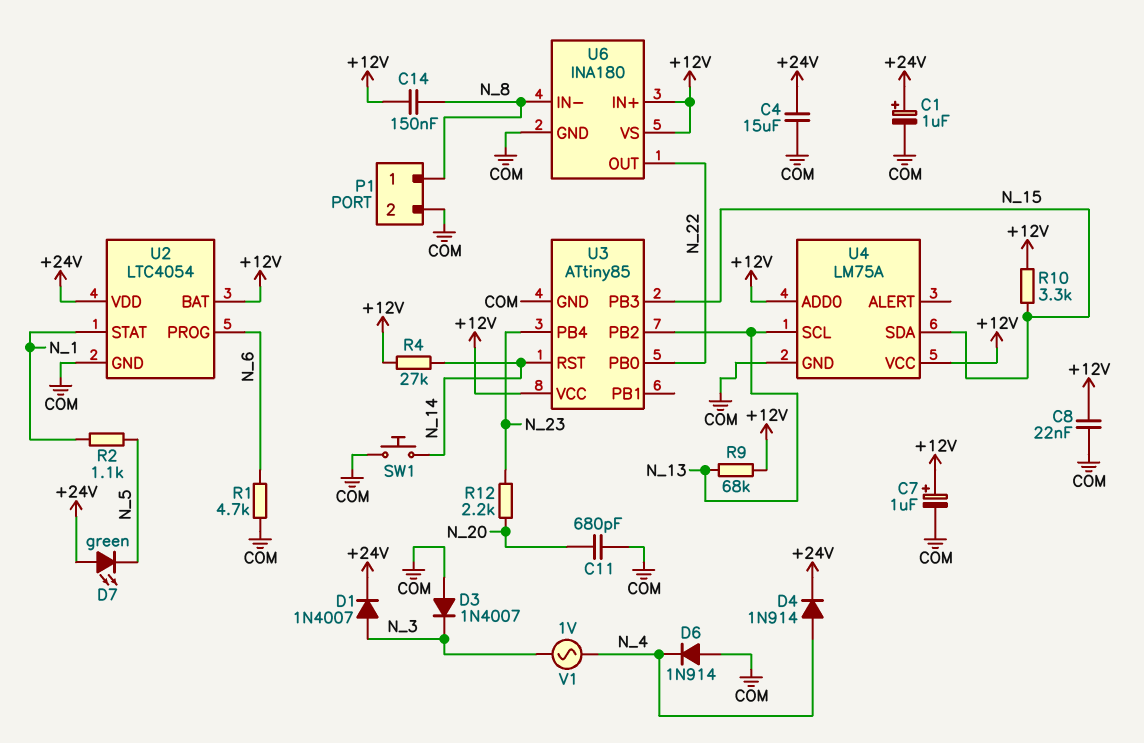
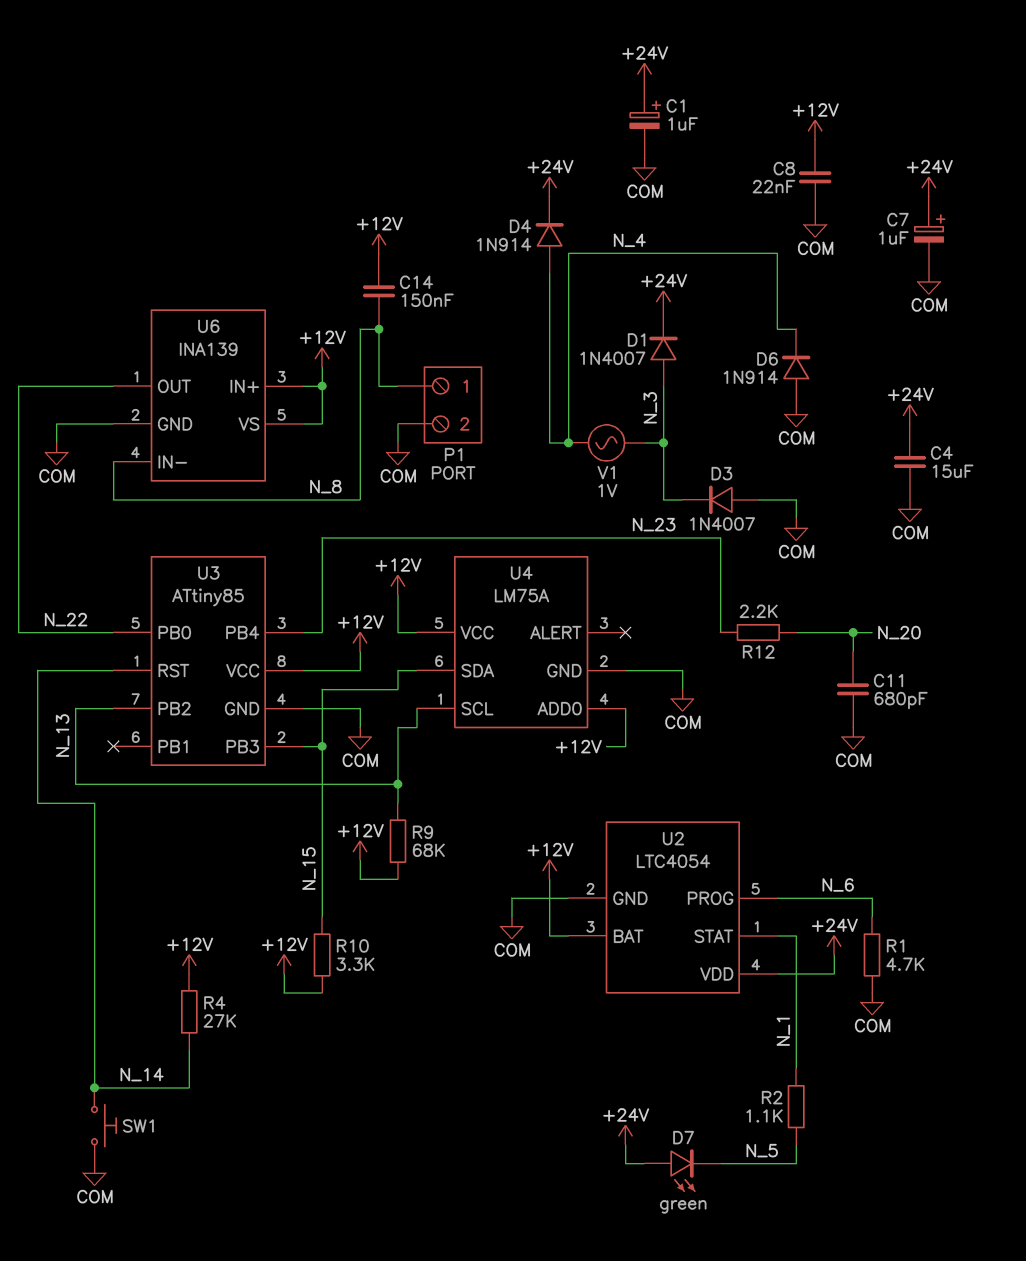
C7: 1uF (plus +12V, minus COM) -> 1uF (plus +24V, minus COM)
U6: INA180 -> INA139

